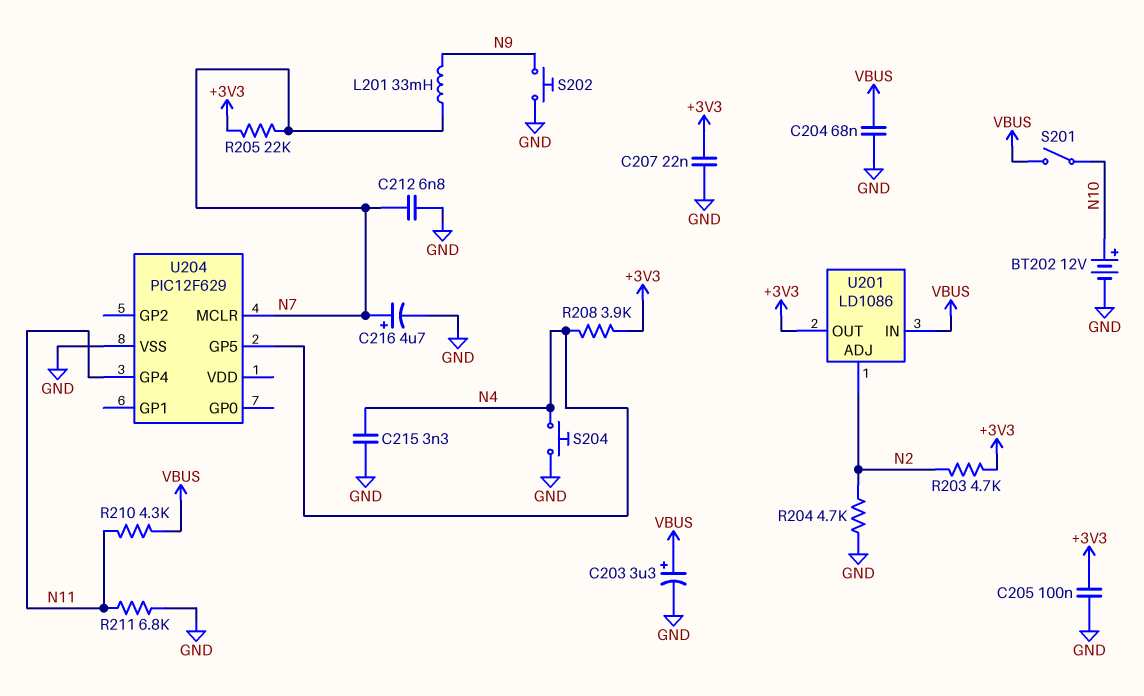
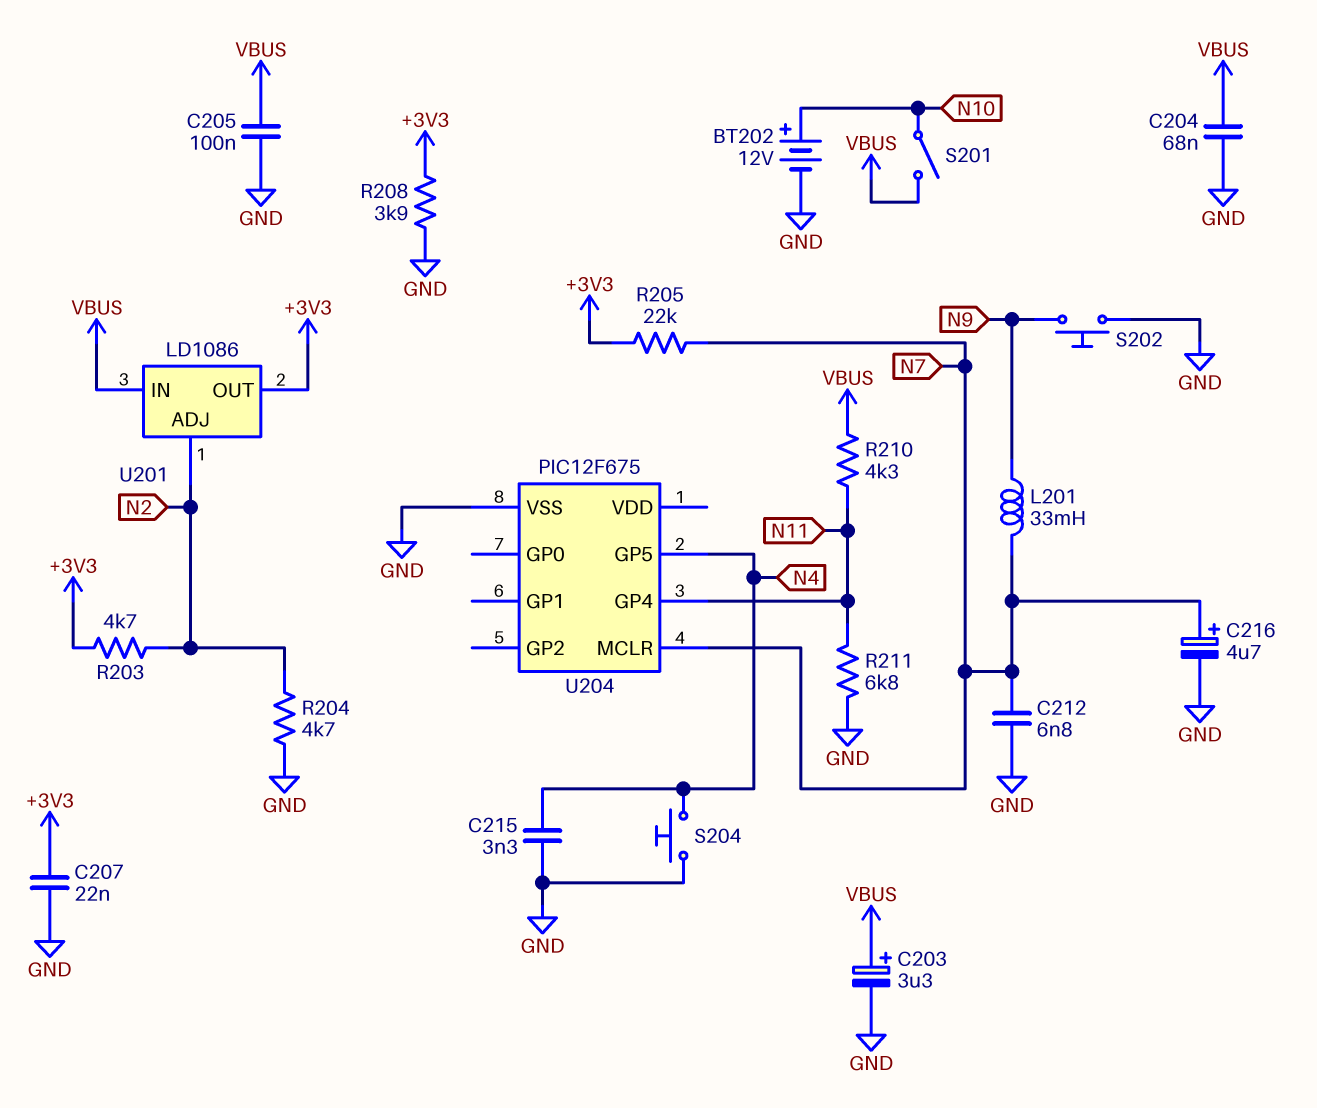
C205: 100nF (+3V3, GND) -> 100nF (GND, VBUS)
R208: 3.9k (+3V3, N4) -> 3.9k (+3V3, GND)
U204: PIC12F629 -> PIC12F675

